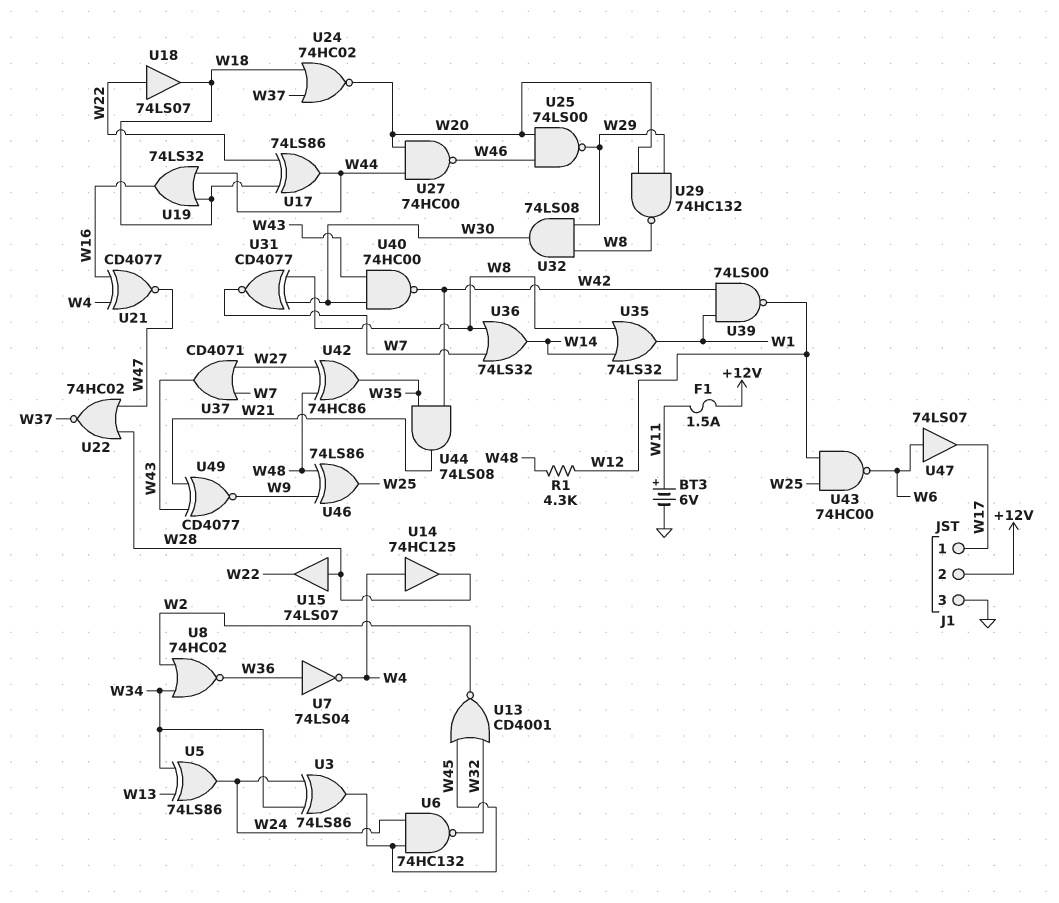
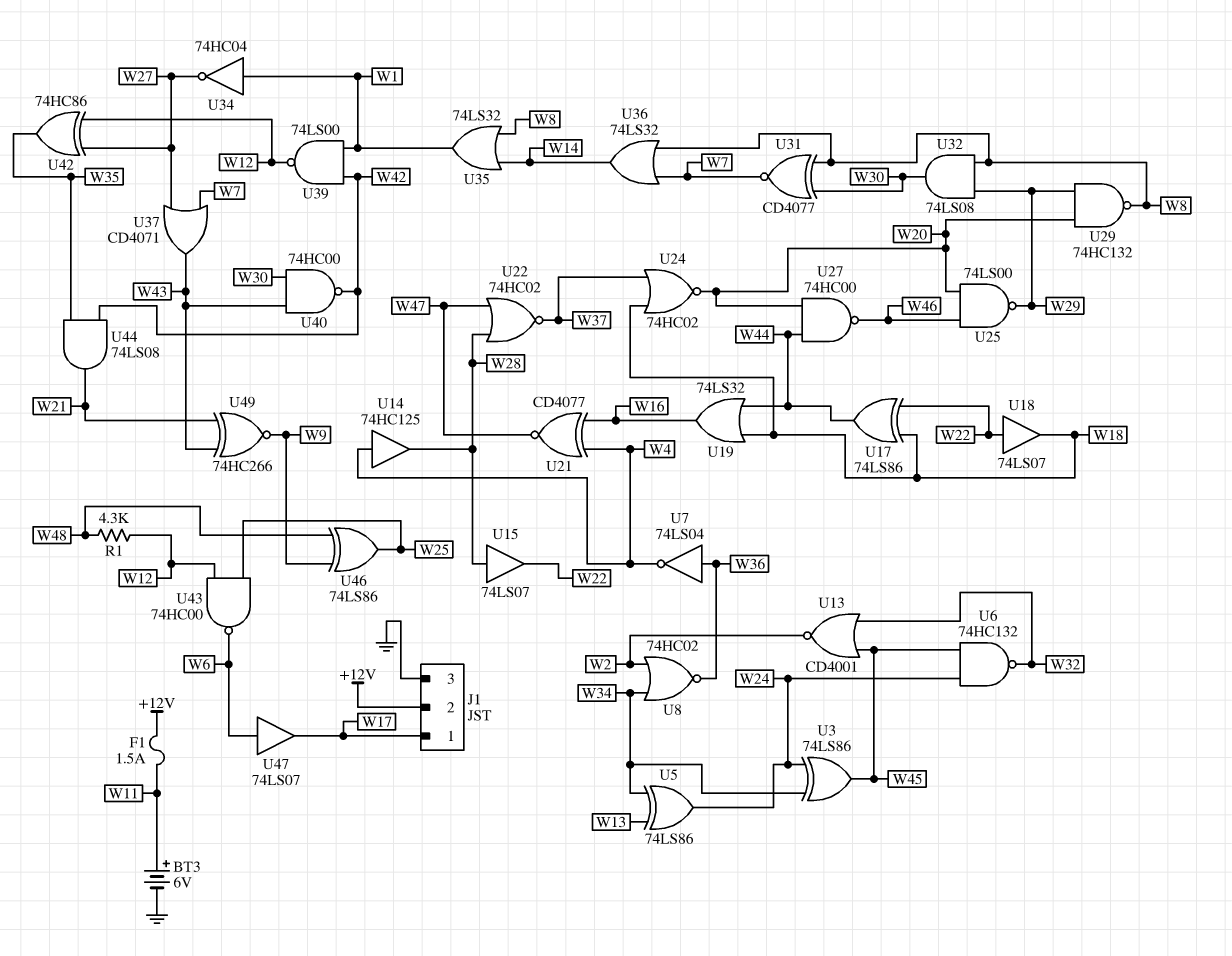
U34: none -> NOT 74HC04 (in W1, out W27)
U42: XOR 74HC86 (in W27, in W48, out W35) -> XOR 74HC86 (in W12, in W27, out W35)
U49: XNOR CD4077 (in W21, in W43, out W9) -> XNOR 74HC266 (in W21, in W43, out W9)

